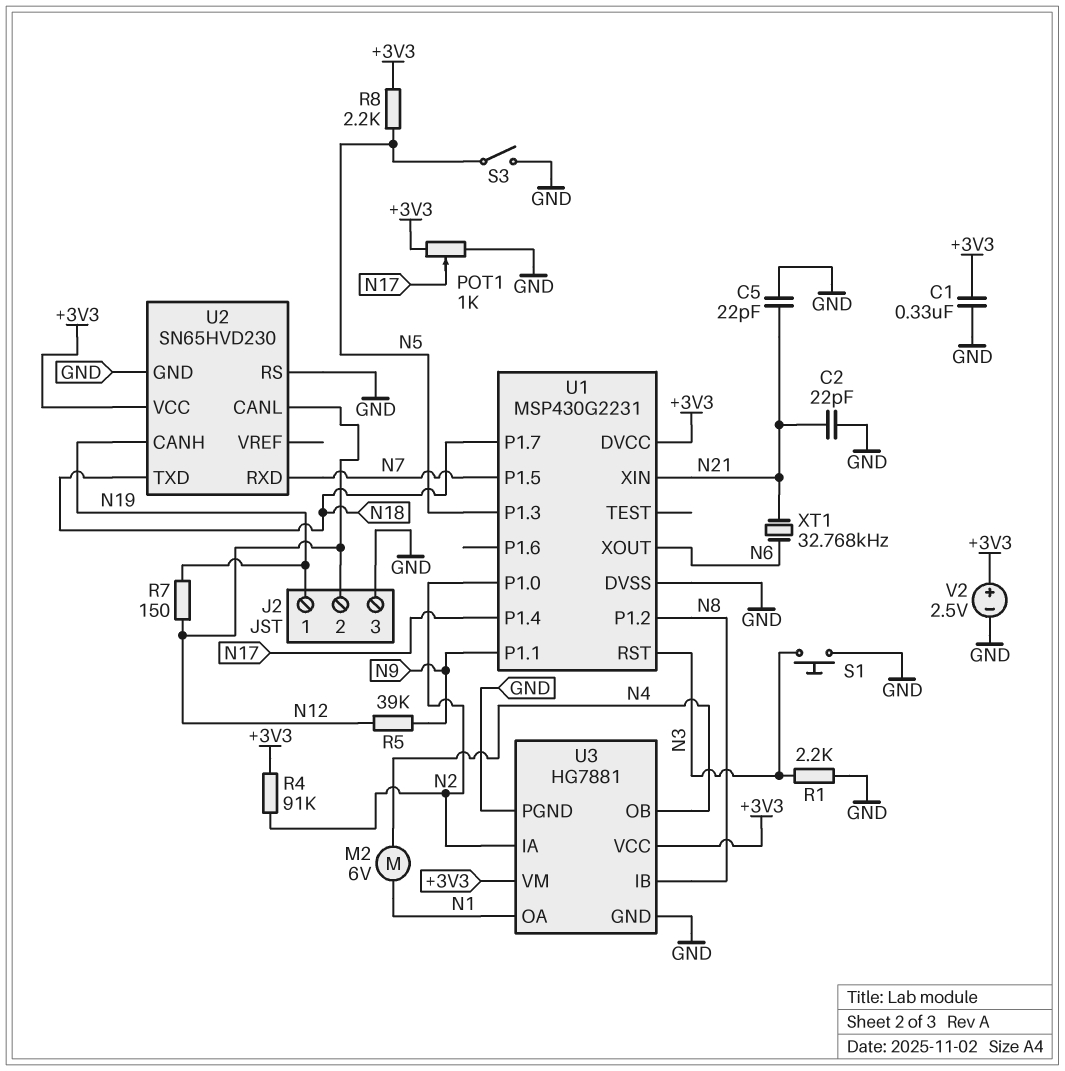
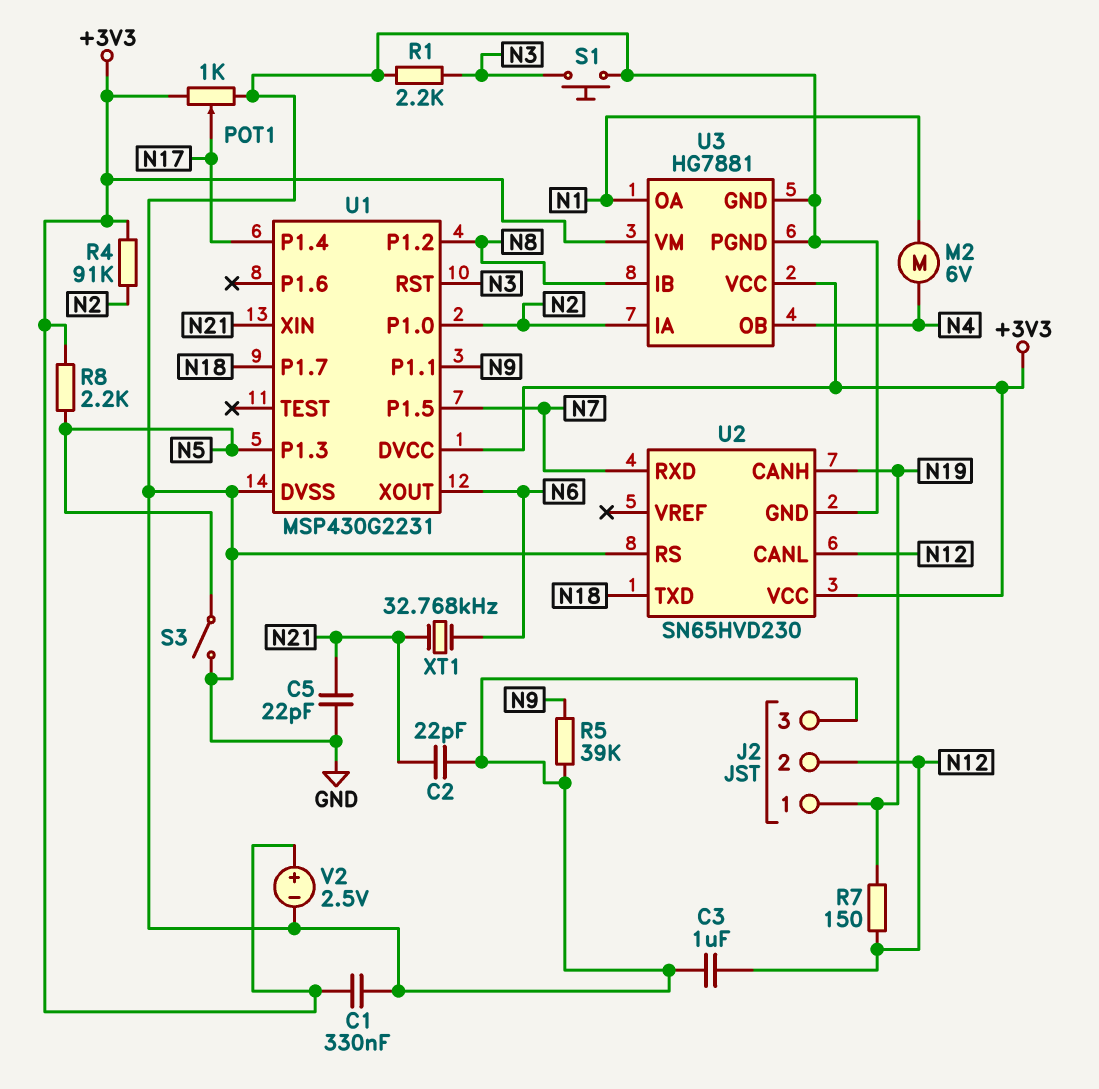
C3: none -> 1uF (GND, N12)
R5: 39k (N9, N12) -> 39k (GND, N9)

